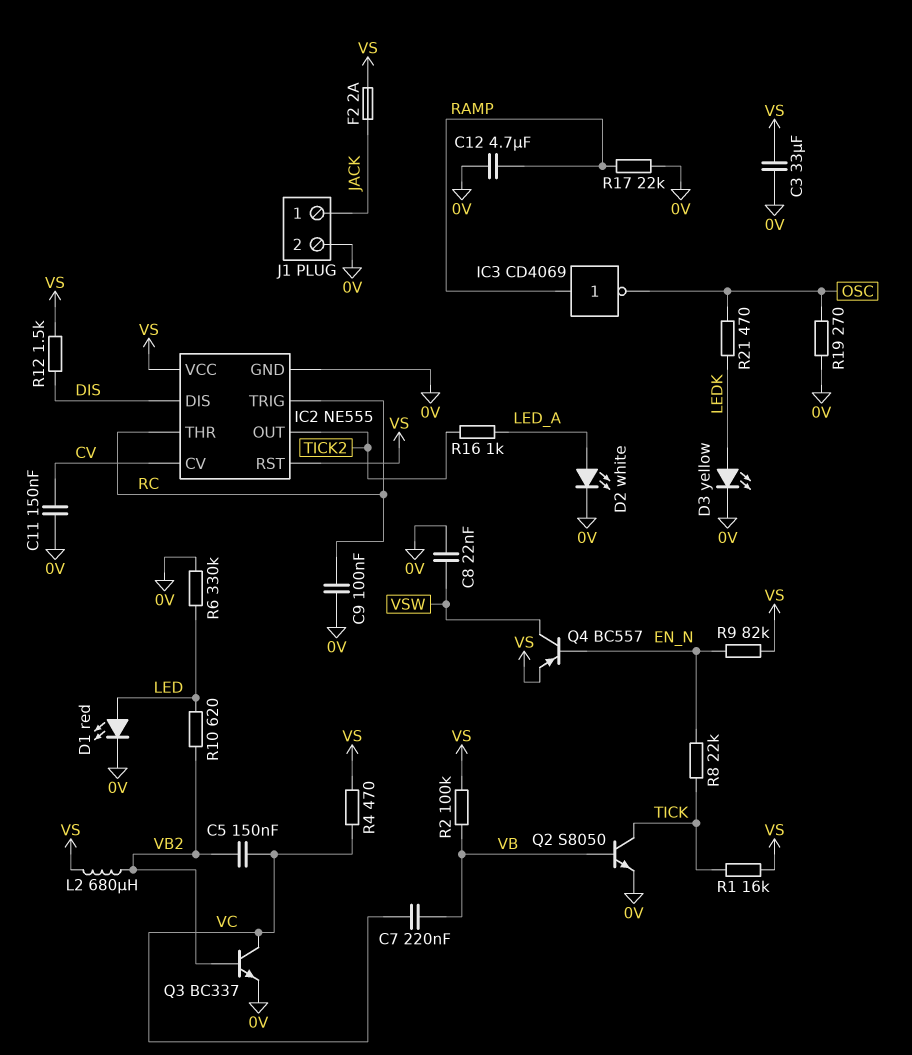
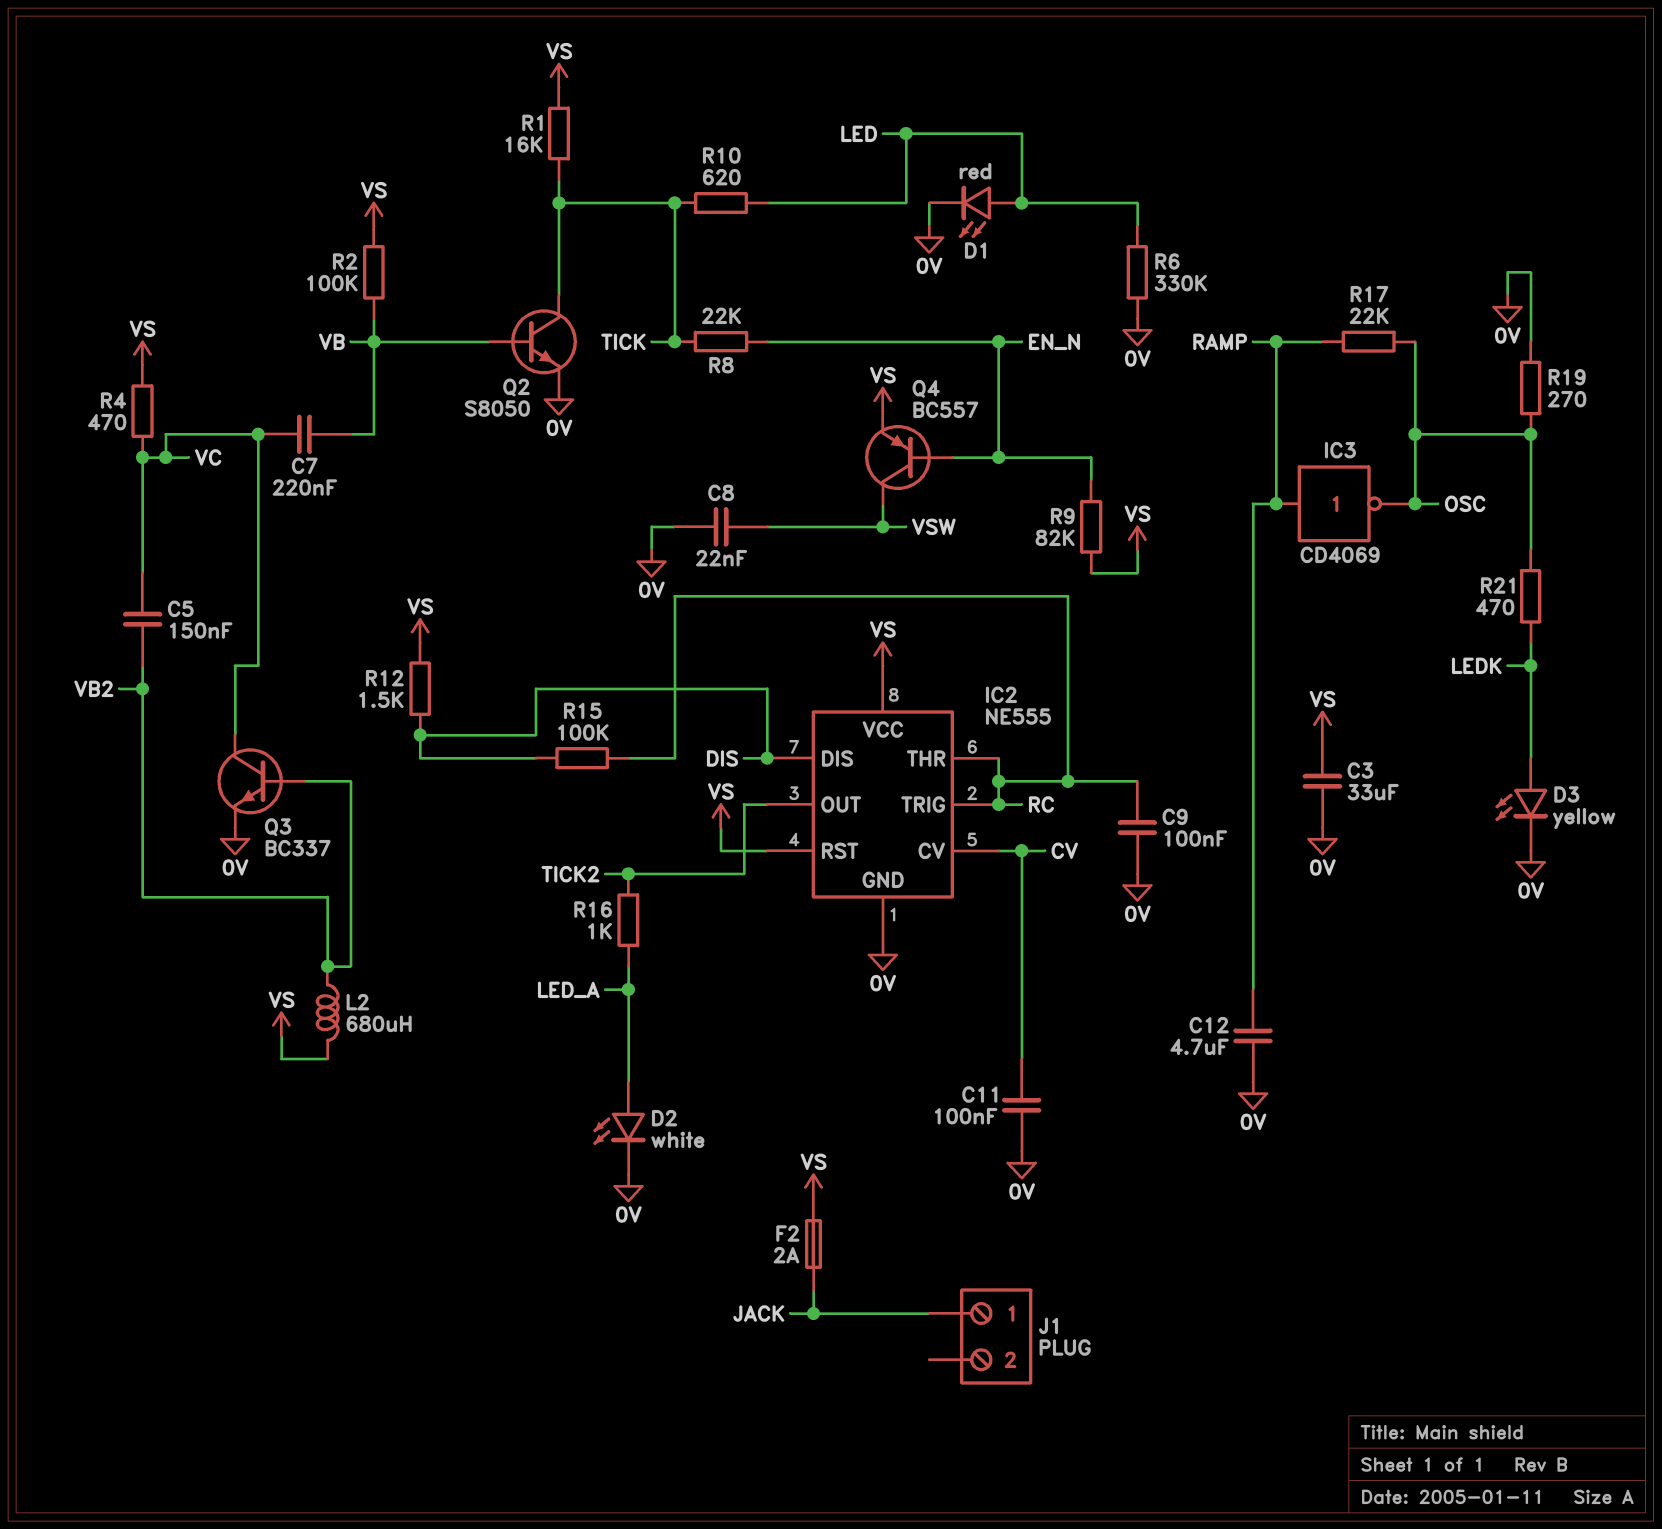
C11: 150nF (0V, CV) -> 100nF (0V, CV)
J1 pin 2: 0V -> none
R10: 620 (LED, VB2) -> 620 (LED, TICK)
R15: none -> 100k (DIS, RC)
R17: 22k (0V, RAMP) -> 22k (OSC, RAMP)

